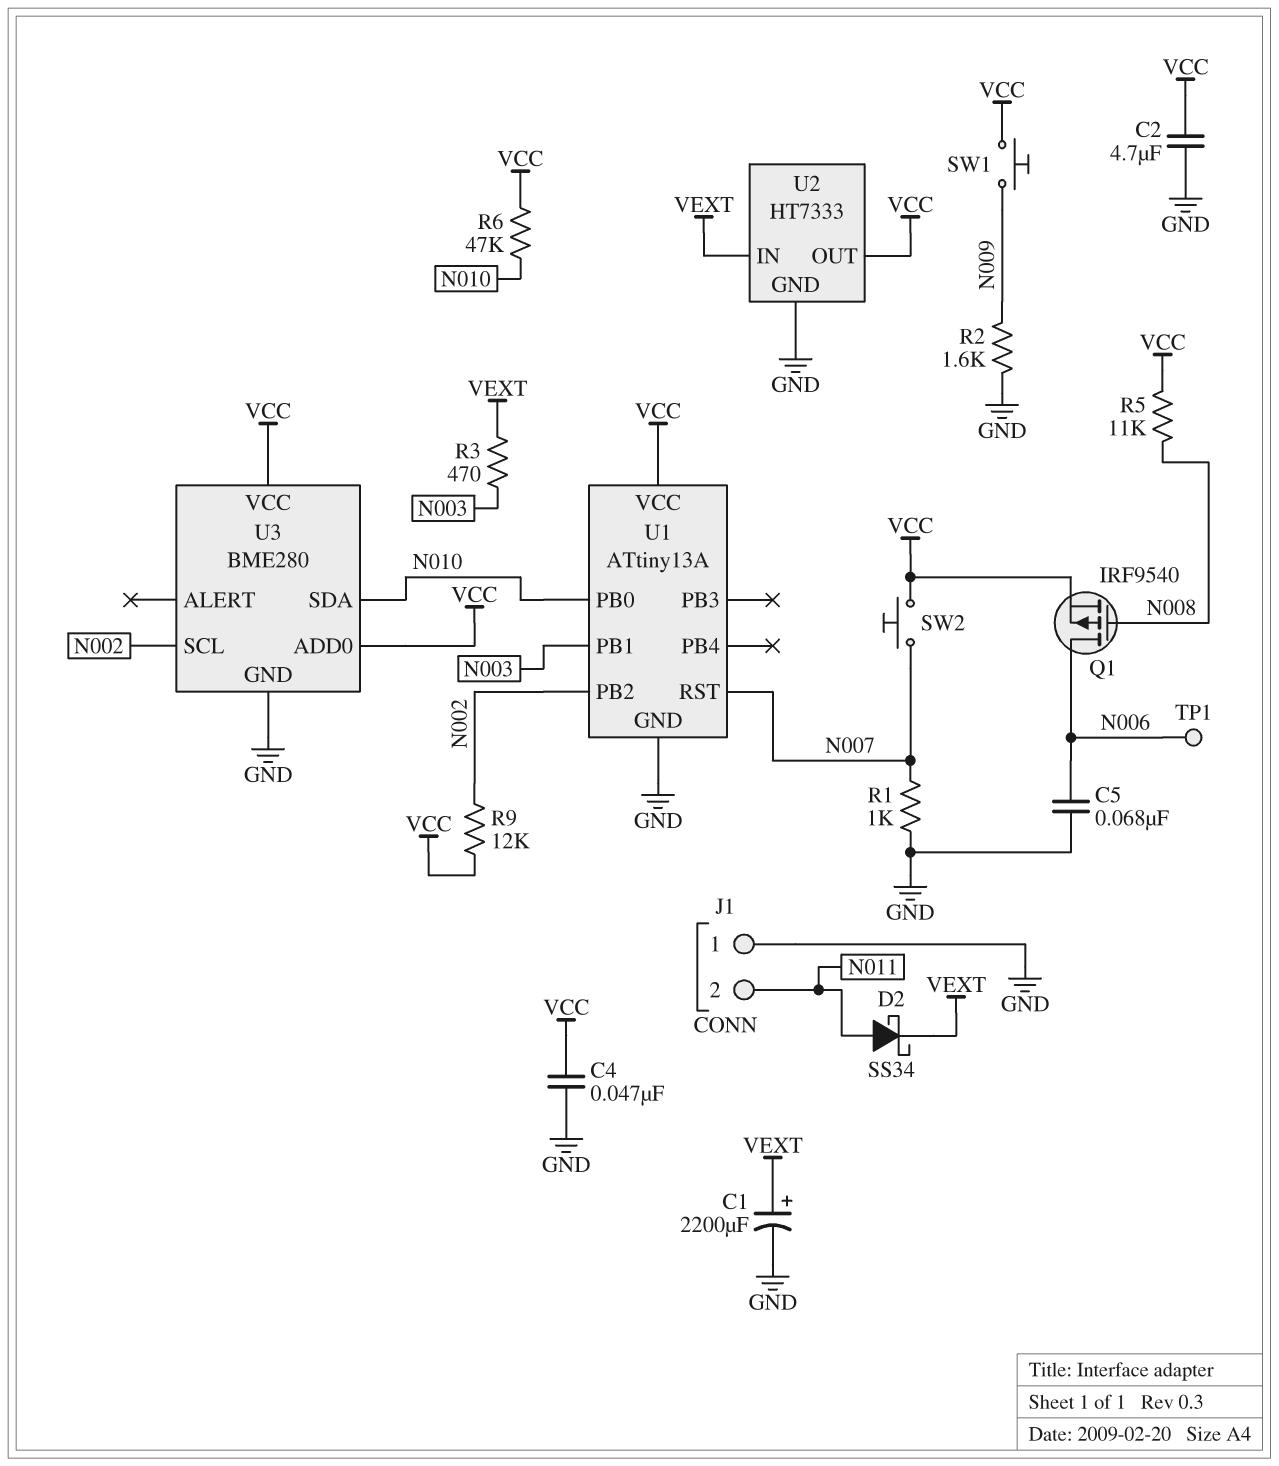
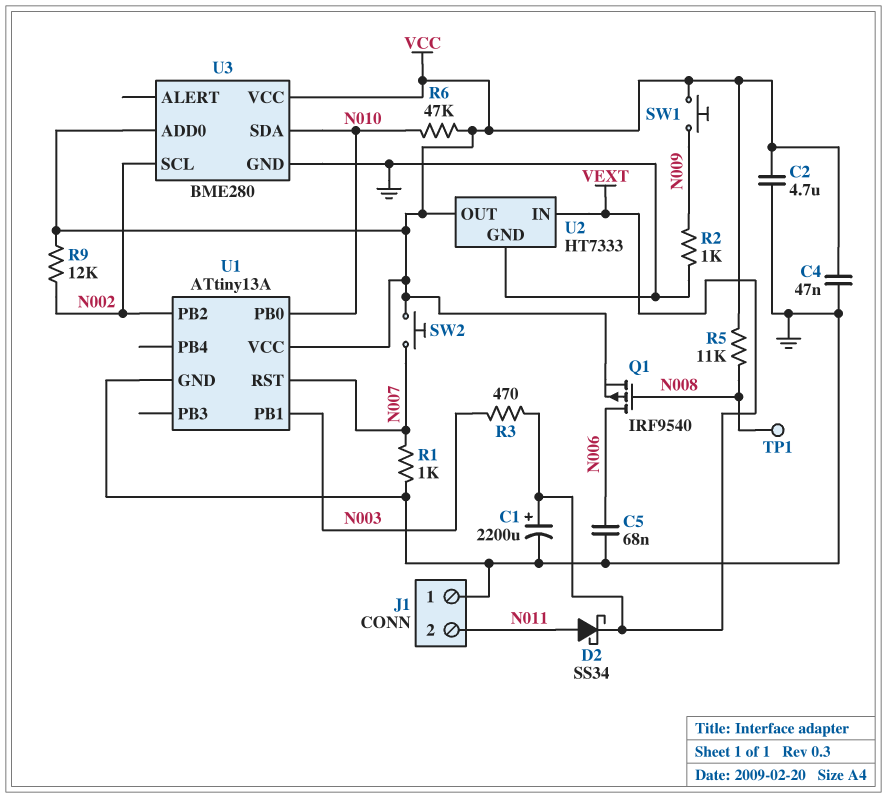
R2: 1.6k (GND, N009) -> 1k (GND, N009)
TP1: test point (N006) -> test point (N008)

